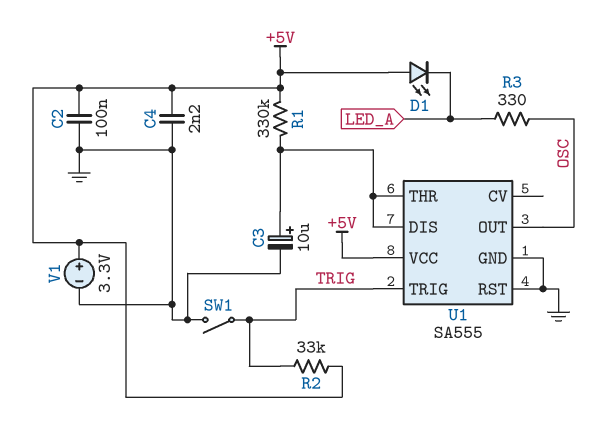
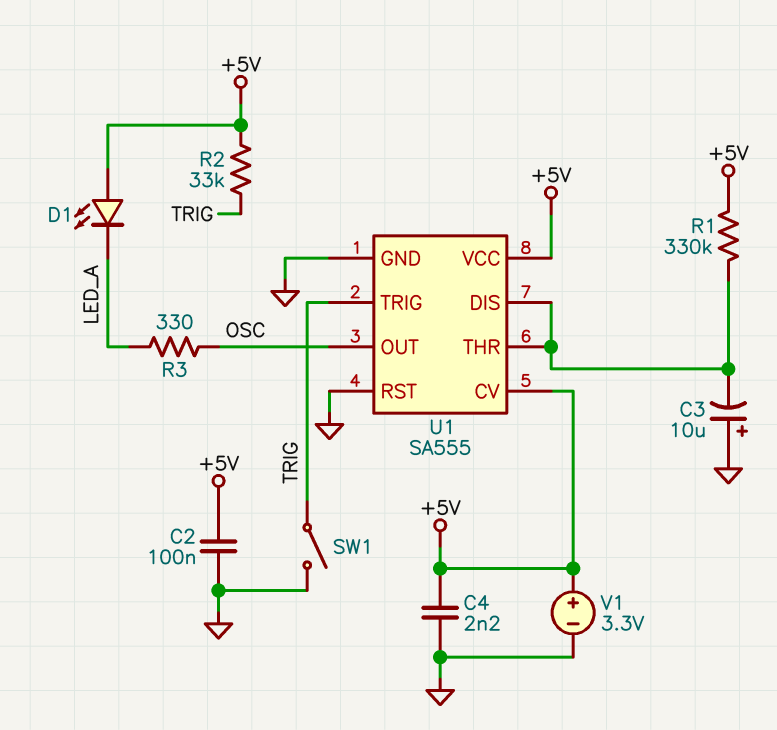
C3: 10uF (plus U1/DIS, minus GND) -> 10uF (plus GND, minus U1/DIS)
U1 pin CV: none -> +5V

